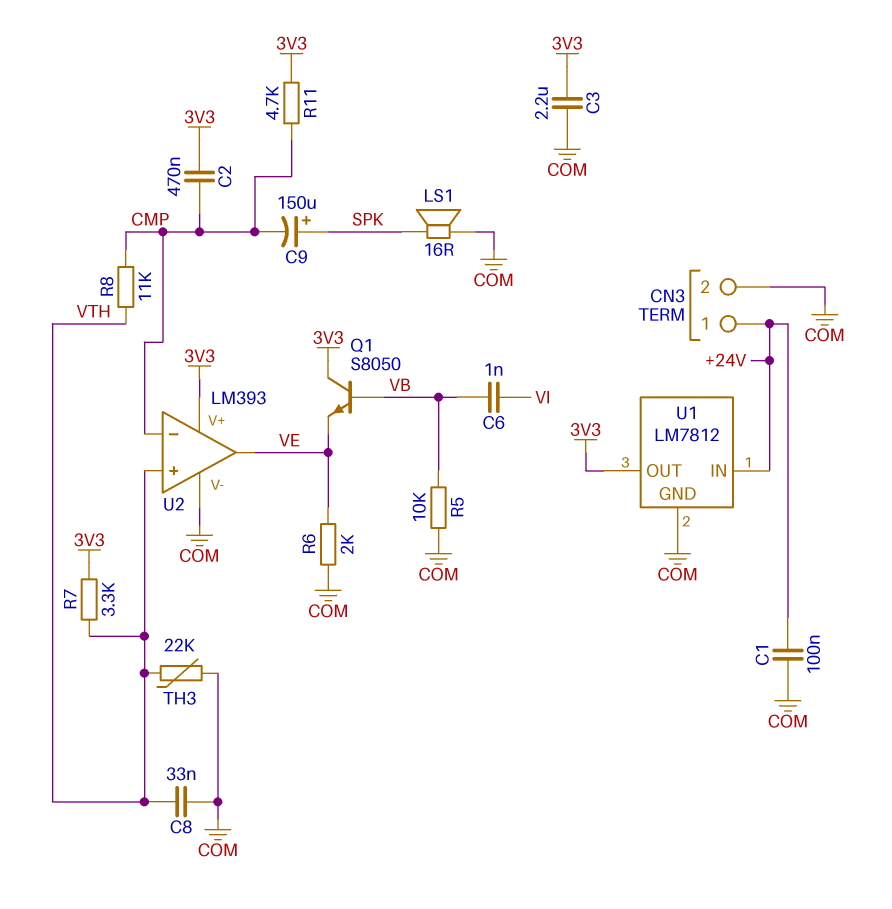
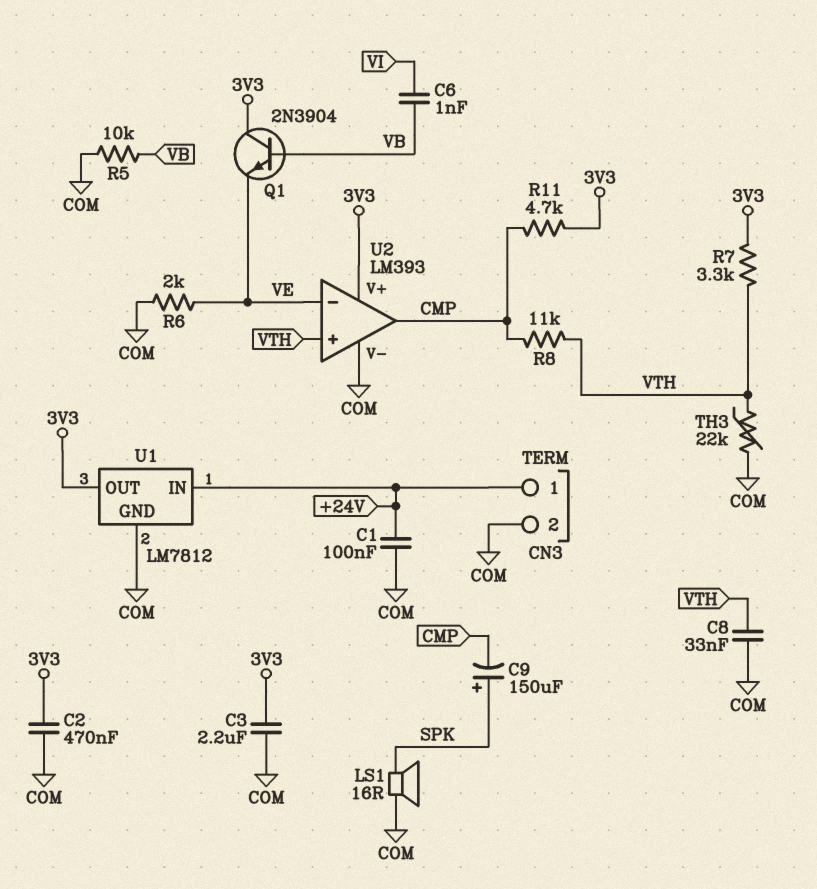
C2: 470nF (3V3, CMP) -> 470nF (3V3, COM)
Q1: NPN S8050 (B VB, C 3V3, E VE) -> NPN 2N3904 (B VB, C 3V3, E VE)
U2 pin in-: CMP -> VE
U2 pin out: VE -> CMP

